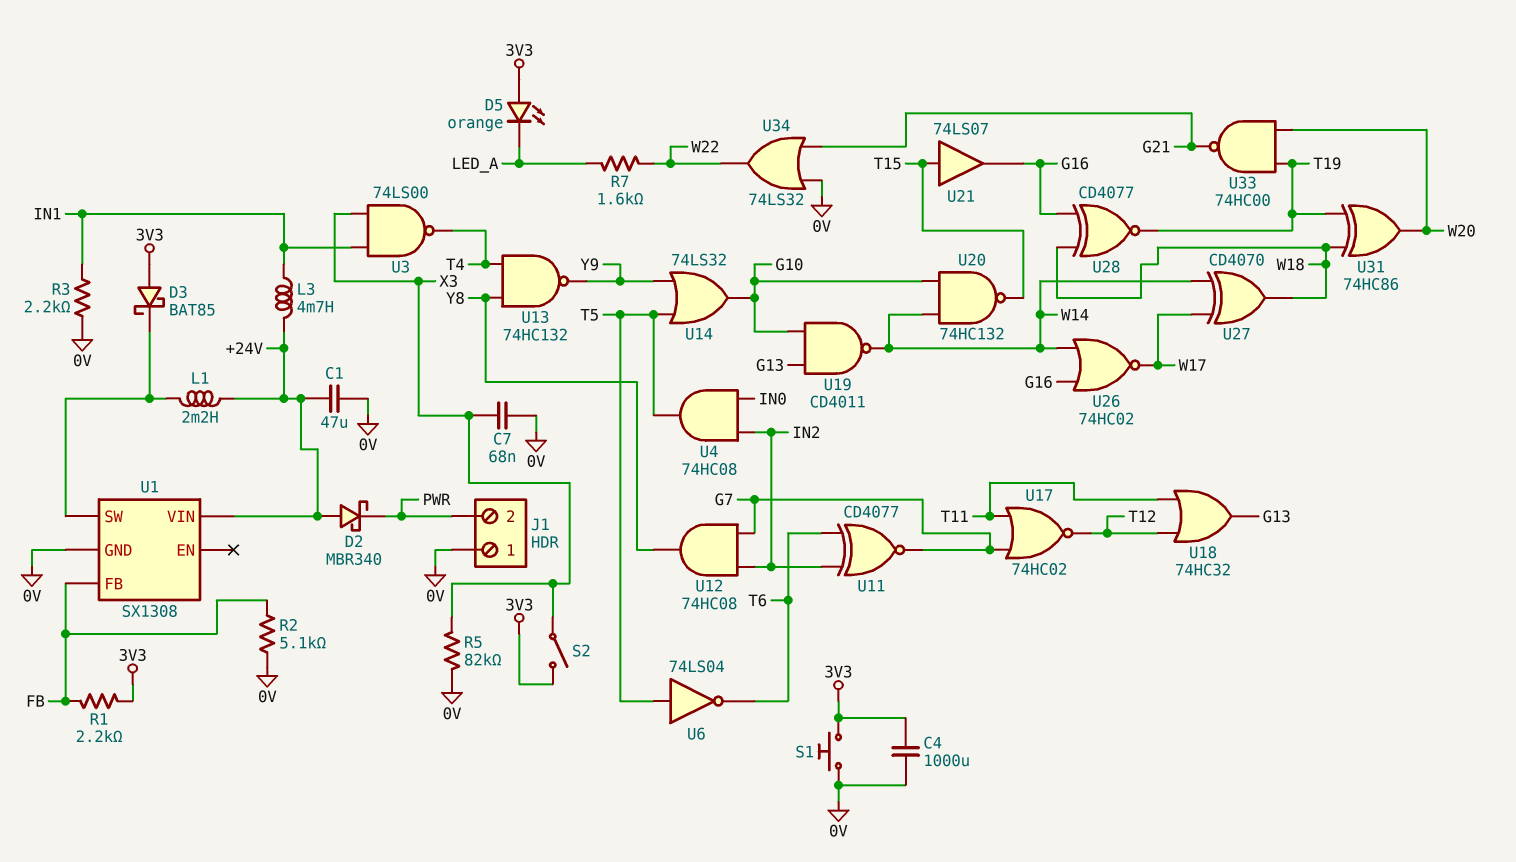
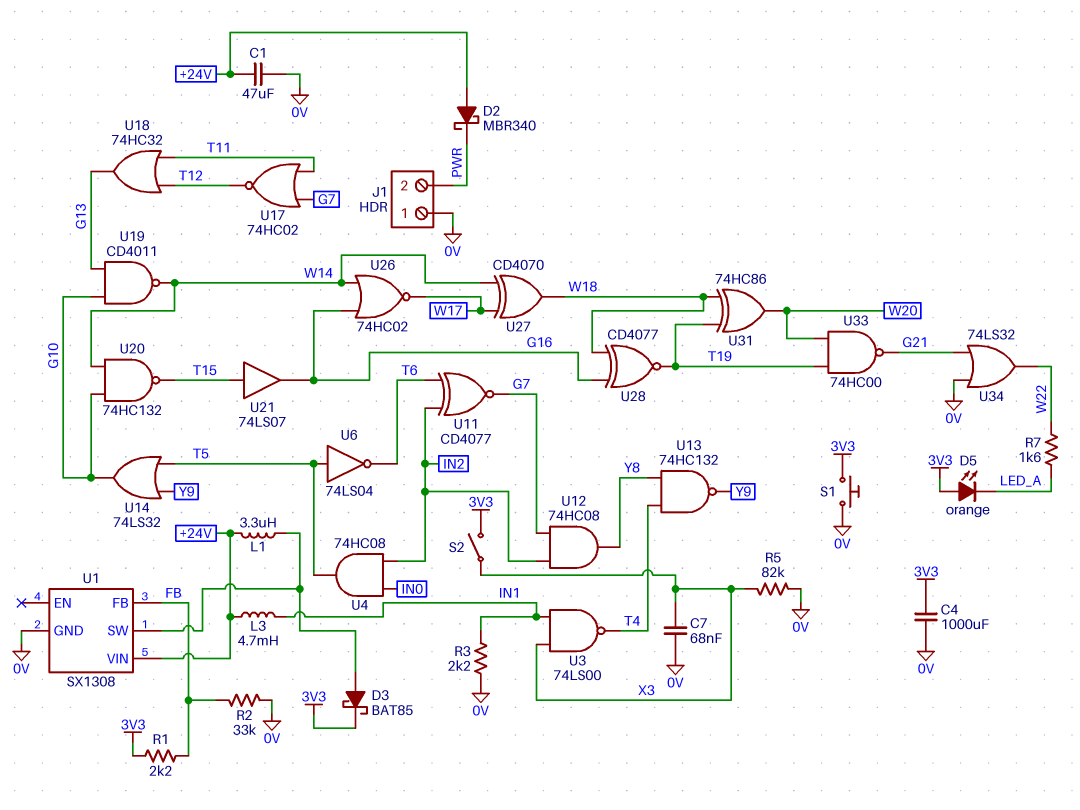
D3: schottky BAT85 (A 3V3, K U1/SW) -> schottky BAT85 (A U1/SW, K 3V3)
L1: 2.2mH (+24V, U1/SW) -> 3.3uH (+24V, U1/SW)
R2: 5.1k (0V, FB) -> 33k (0V, FB)

